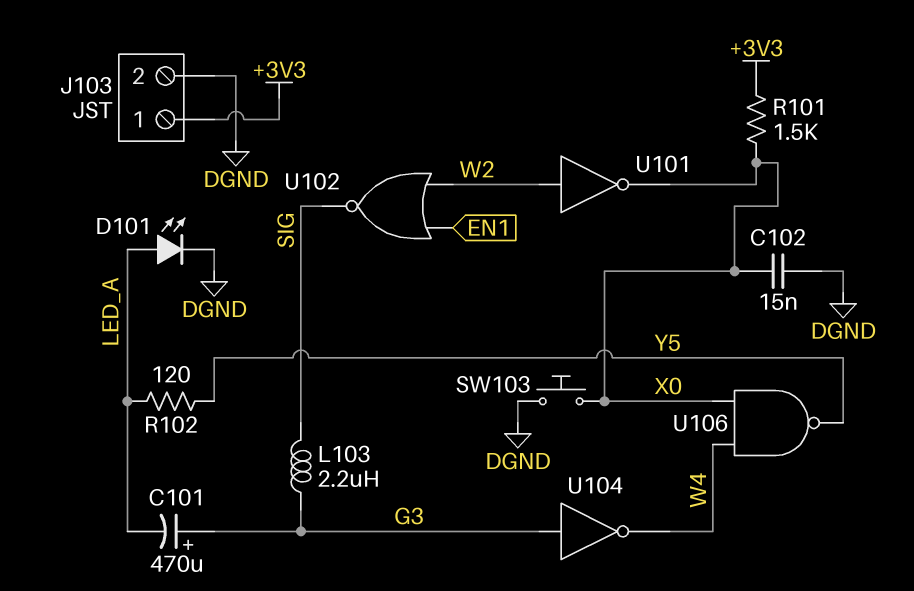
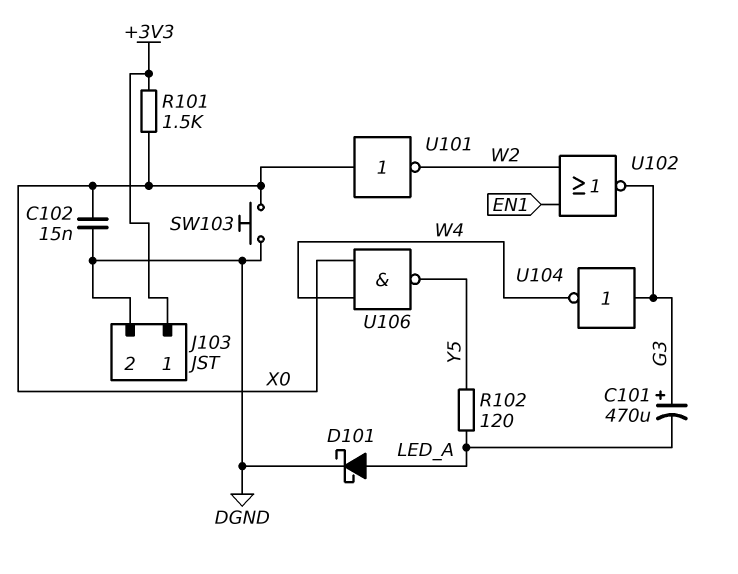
D101: LED (A LED_A, K DGND) -> schottky (A LED_A, K DGND)
L103: 2.2uH (G3, SIG) -> none
U101: NOT (in W2, out X0) -> NOT (in X0, out W2)
U102: NOR (in EN1, in W2, out SIG) -> NOR (in EN1, in W2, out G3)

